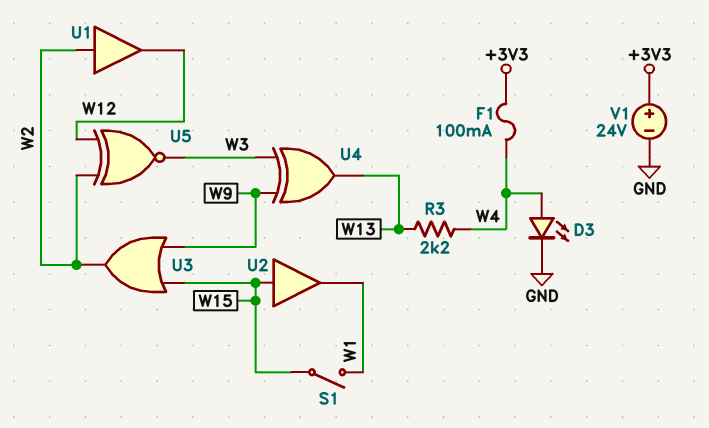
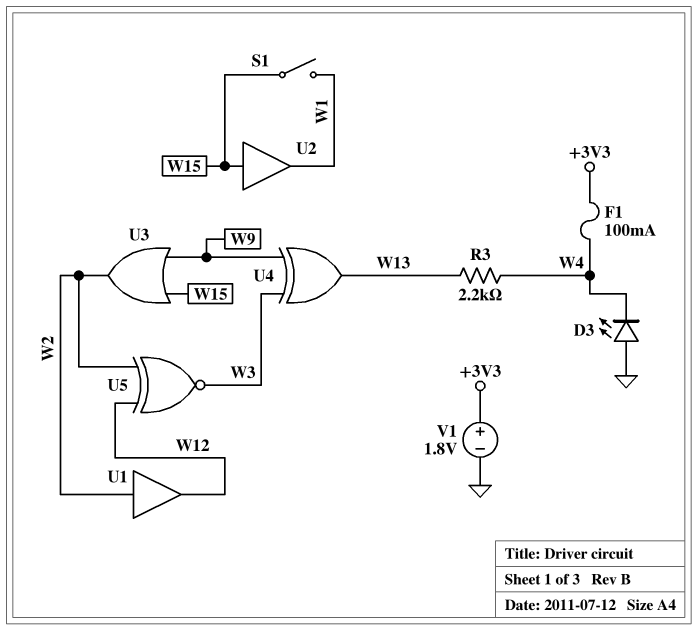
D3: LED (A W4, K GND) -> LED (A GND, K W4)
V1: 24V (plus +3V3, minus GND) -> 1.8V (plus +3V3, minus GND)

